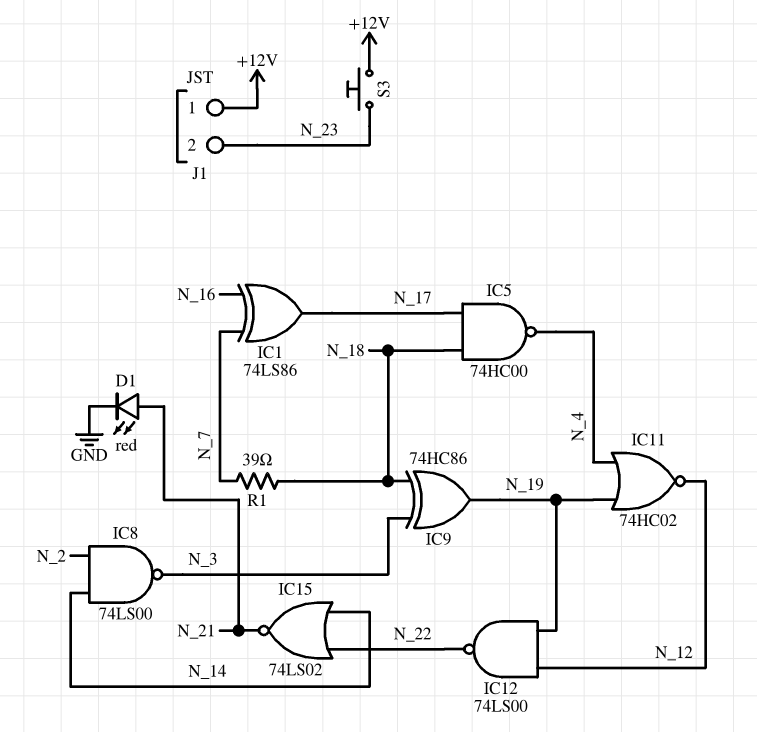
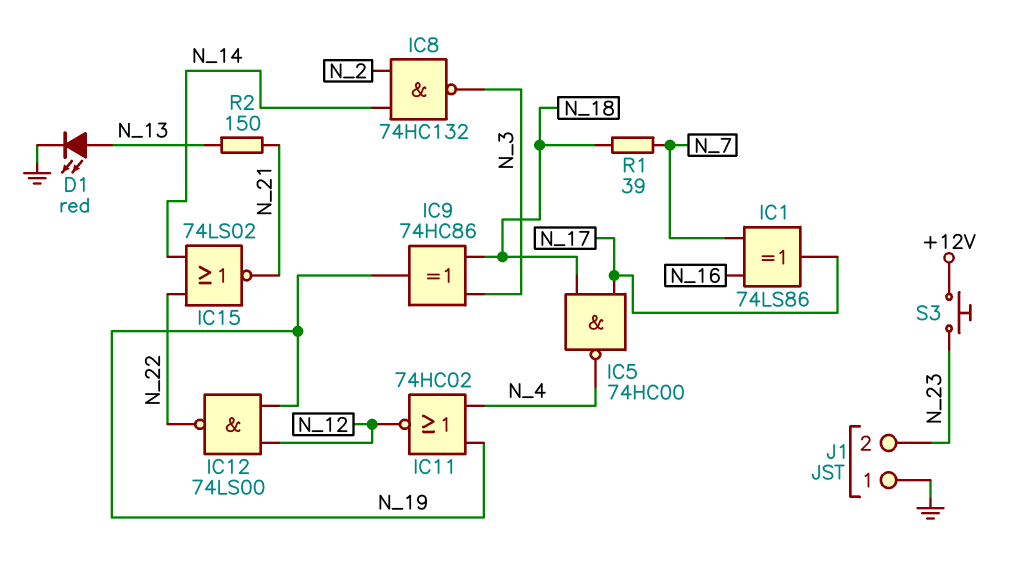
D1: LED red (A N_21, K GND) -> LED red (A N_13, K GND)
IC8: NAND 74LS00 (in N_2, in N_14, out N_3) -> NAND 74HC132 (in N_2, in N_14, out N_3)
J1 pin 1: +12V -> GND
R2: none -> 150 (N_13, N_21)

